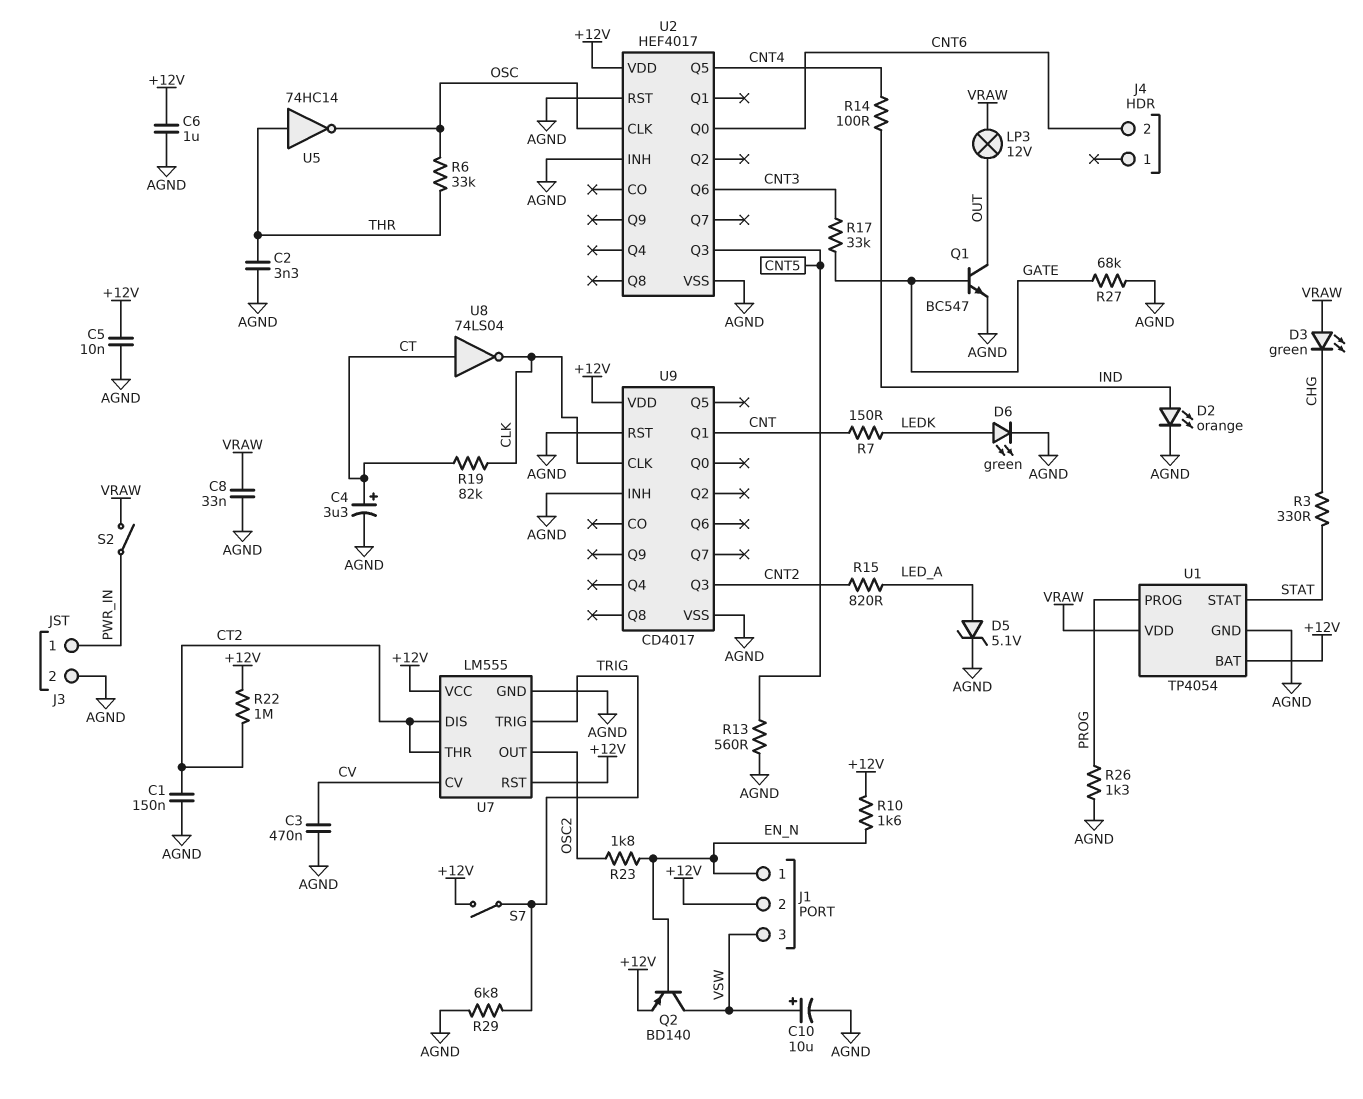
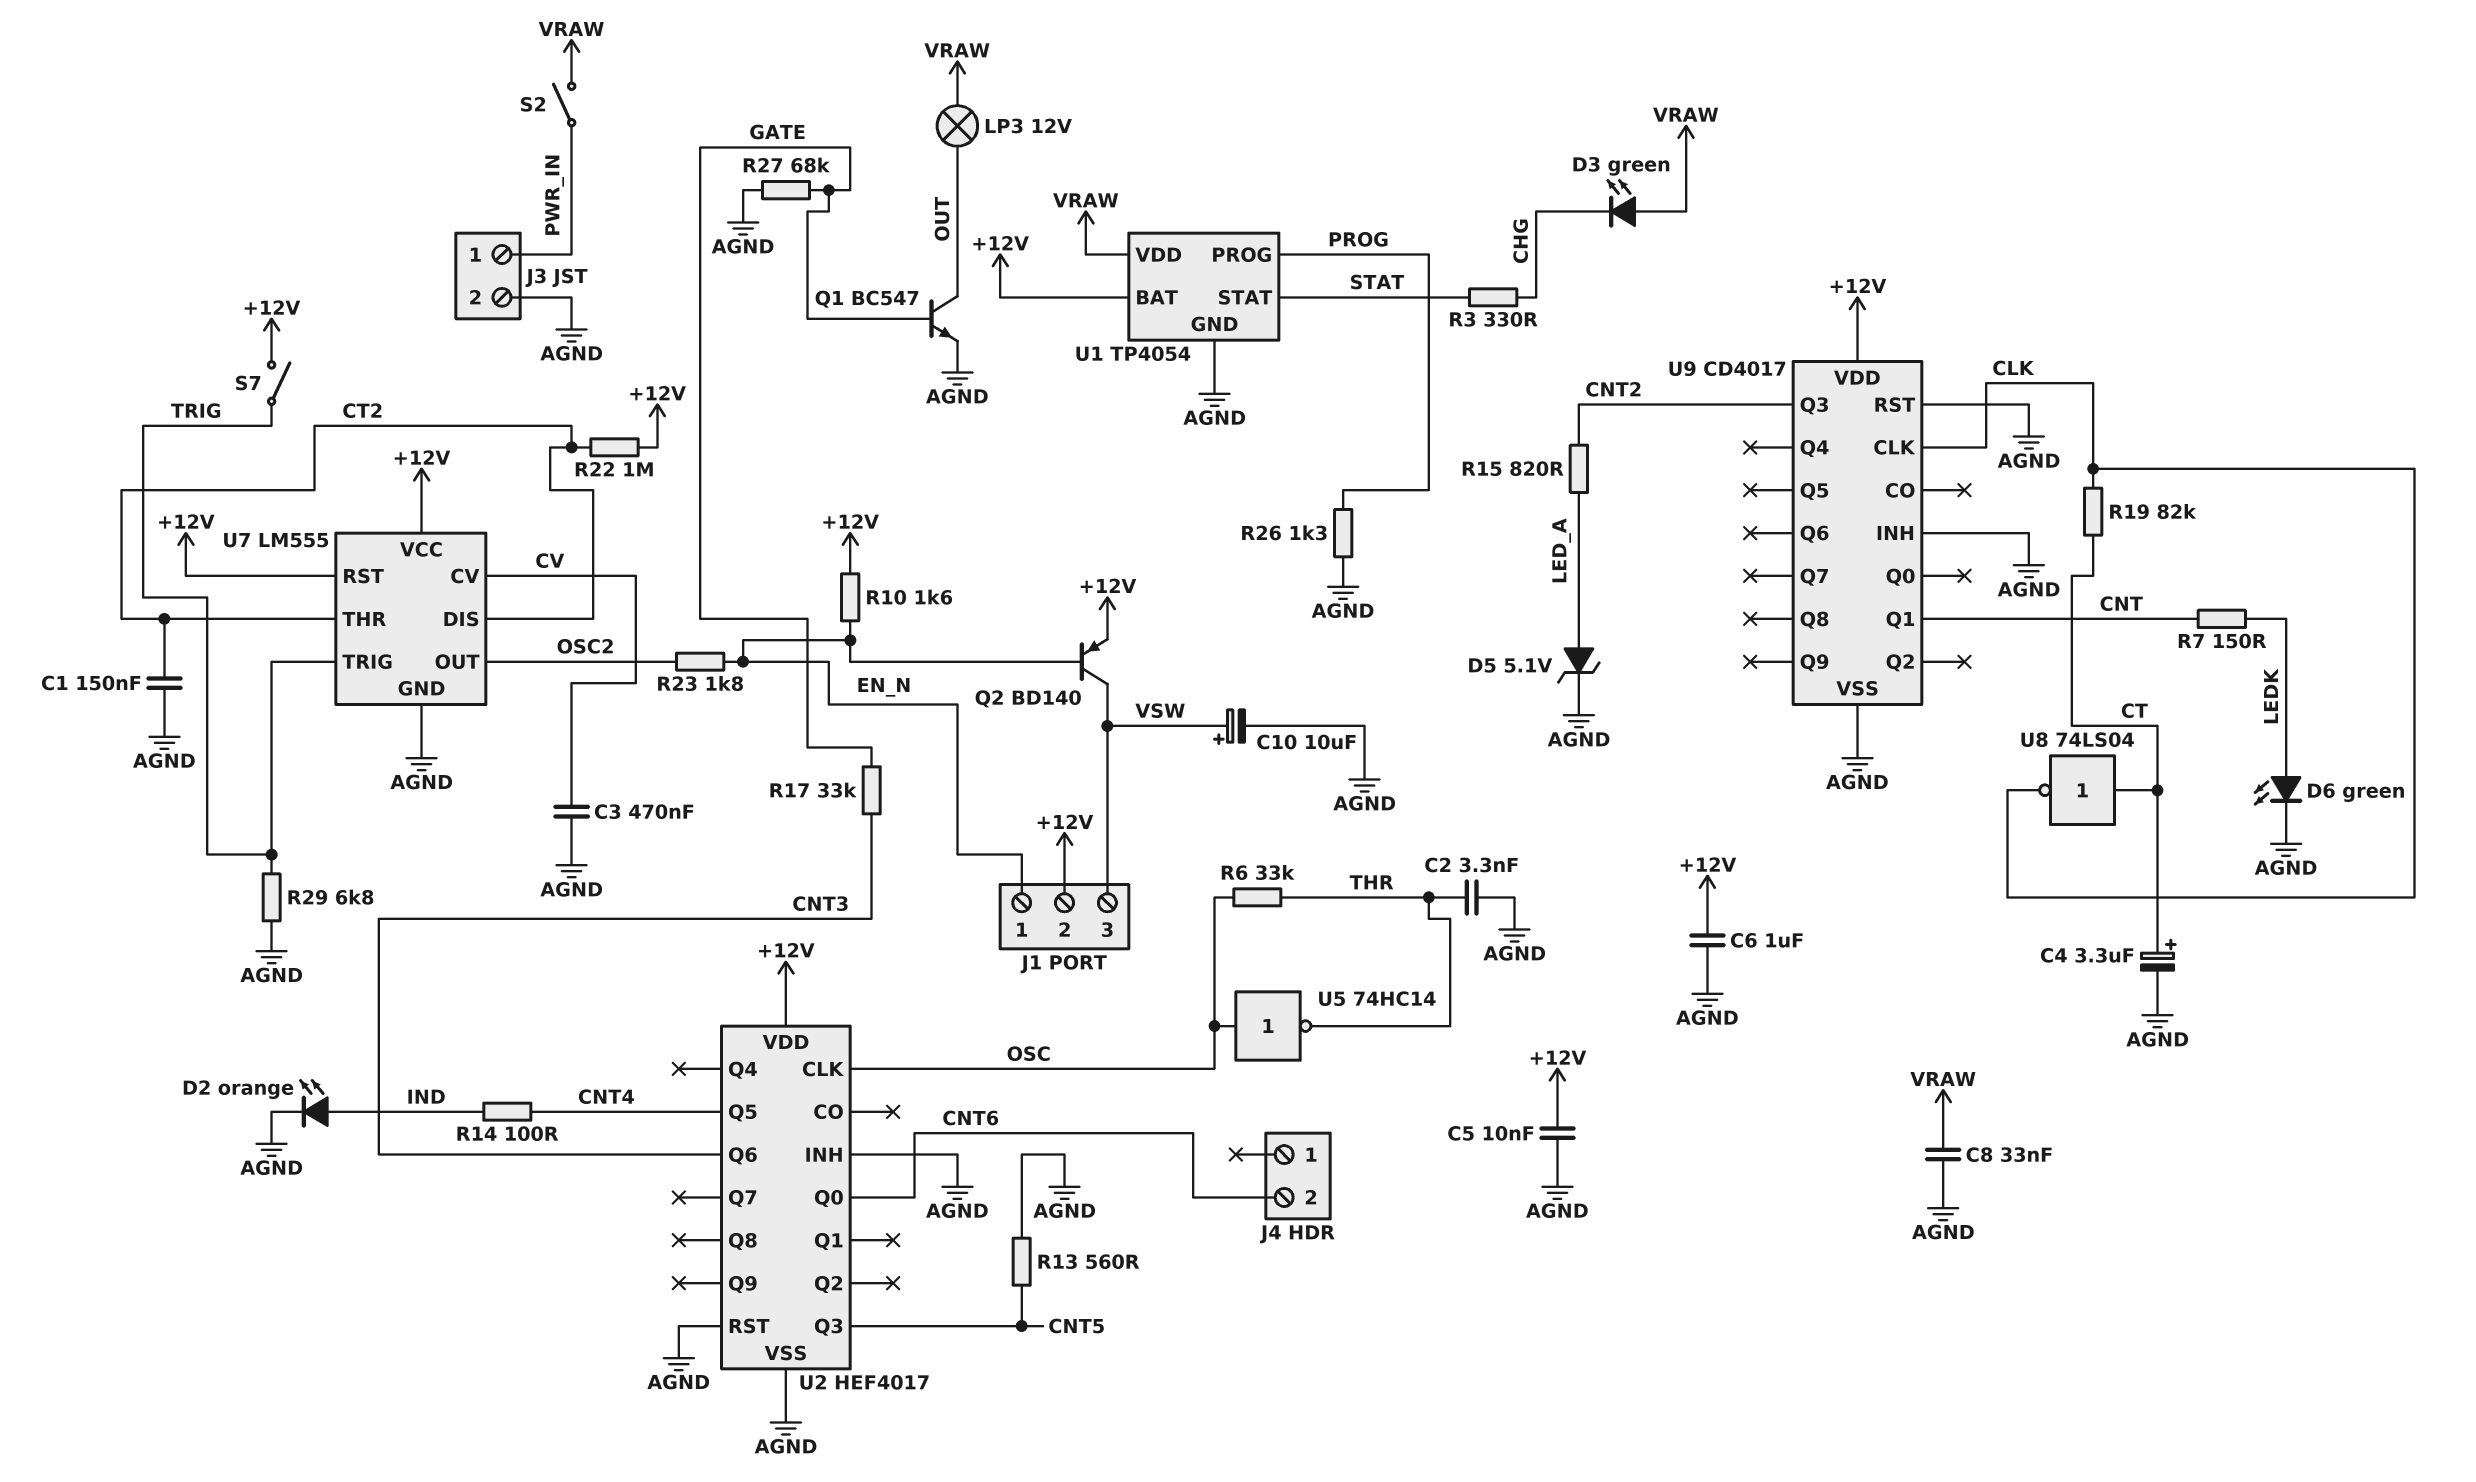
U5: NOT 74HC14 (in THR, out OSC) -> NOT 74HC14 (in OSC, out THR)

